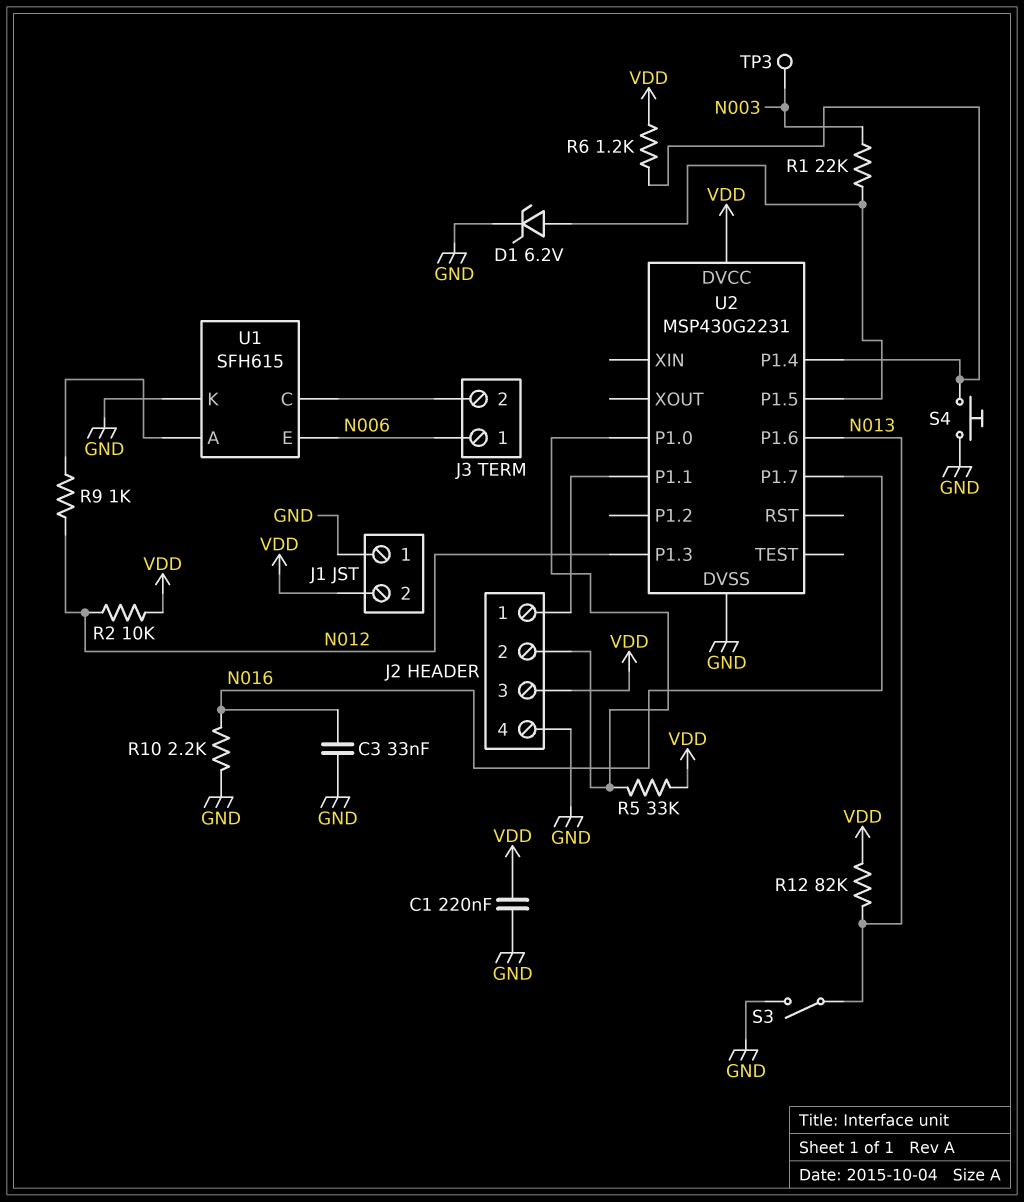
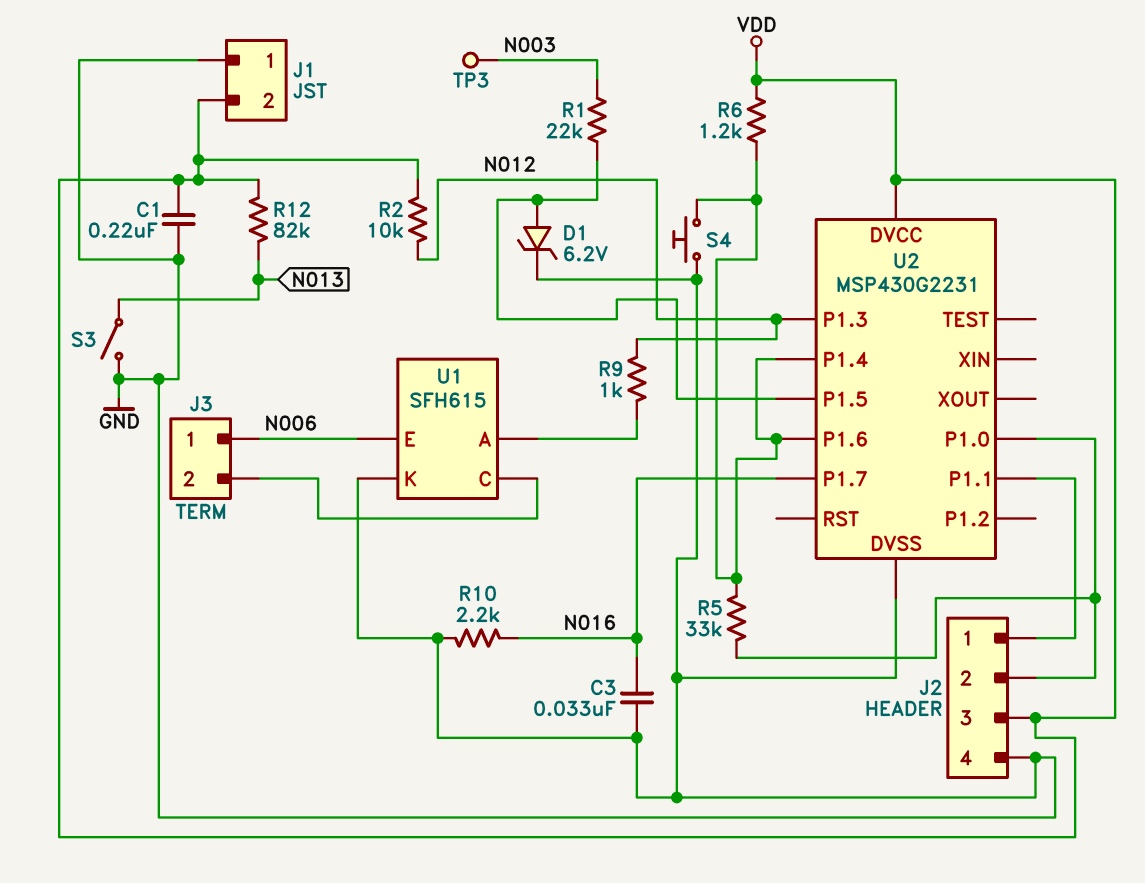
R5: 33k (J2/2, VDD) -> 33k (J2/2, U2/P1.4)
U2 pin P1.6: N013 -> U2/P1.4

